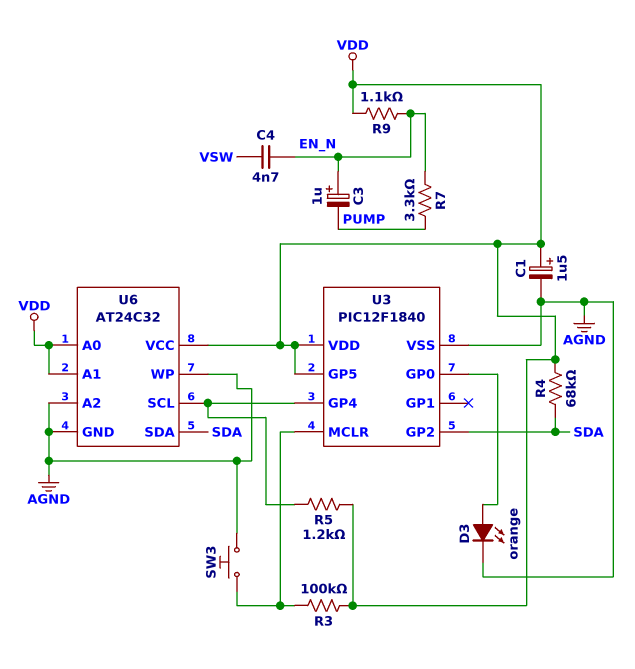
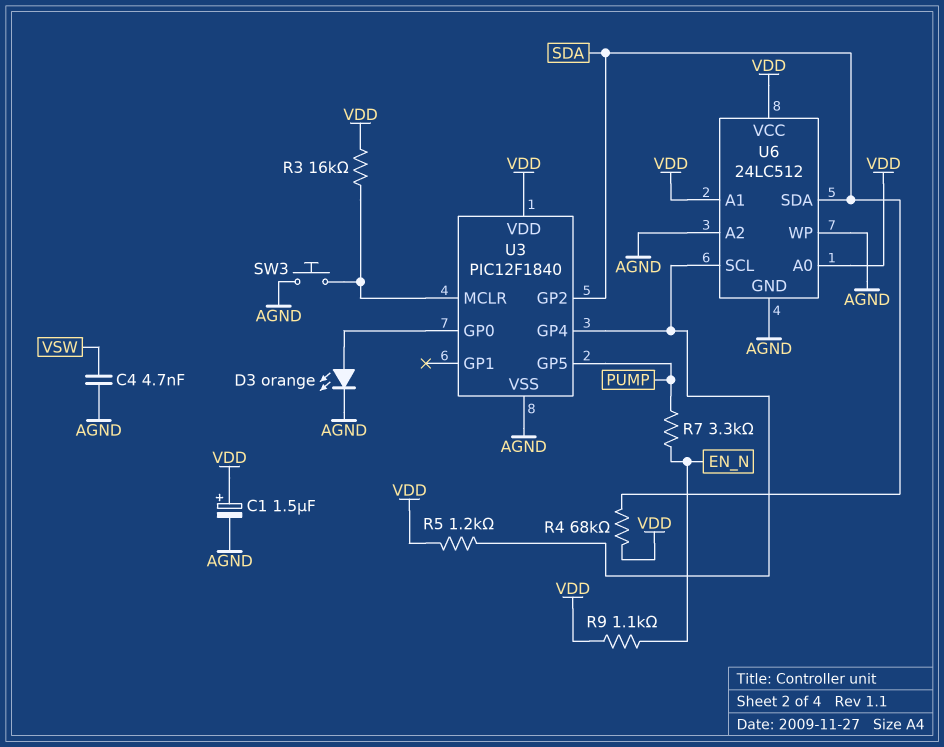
C3: 1uF (plus EN_N, minus PUMP) -> none
C4: 4.7nF (EN_N, VSW) -> 4.7nF (AGND, VSW)
R3: 100k (U3/MCLR, VDD) -> 16k (U3/MCLR, VDD)
U3 pin GP5: VDD -> PUMP
U6: AT24C32 -> 24LC512

